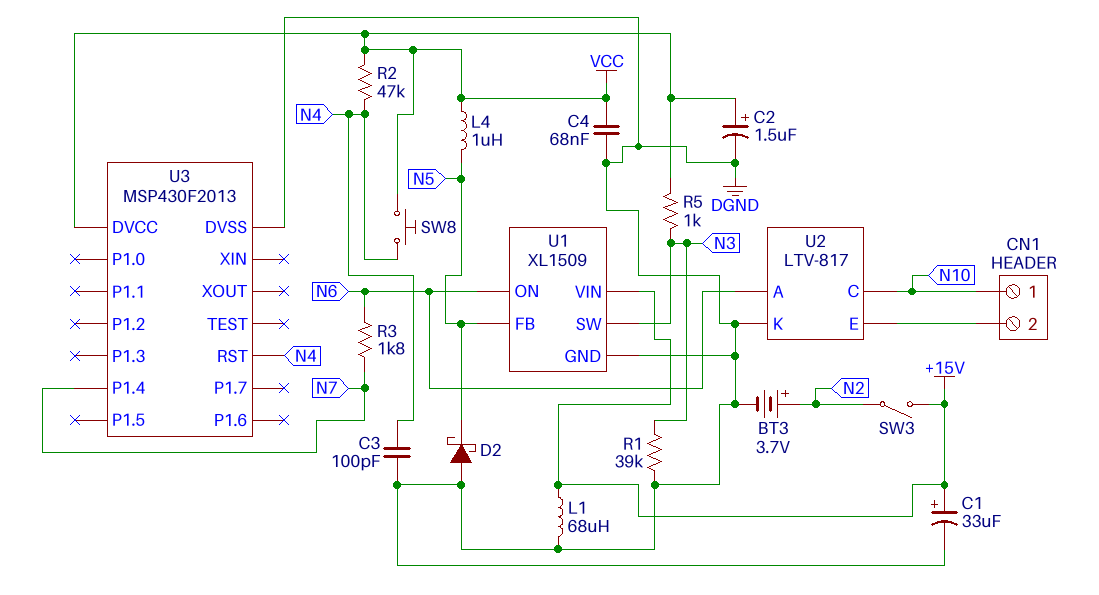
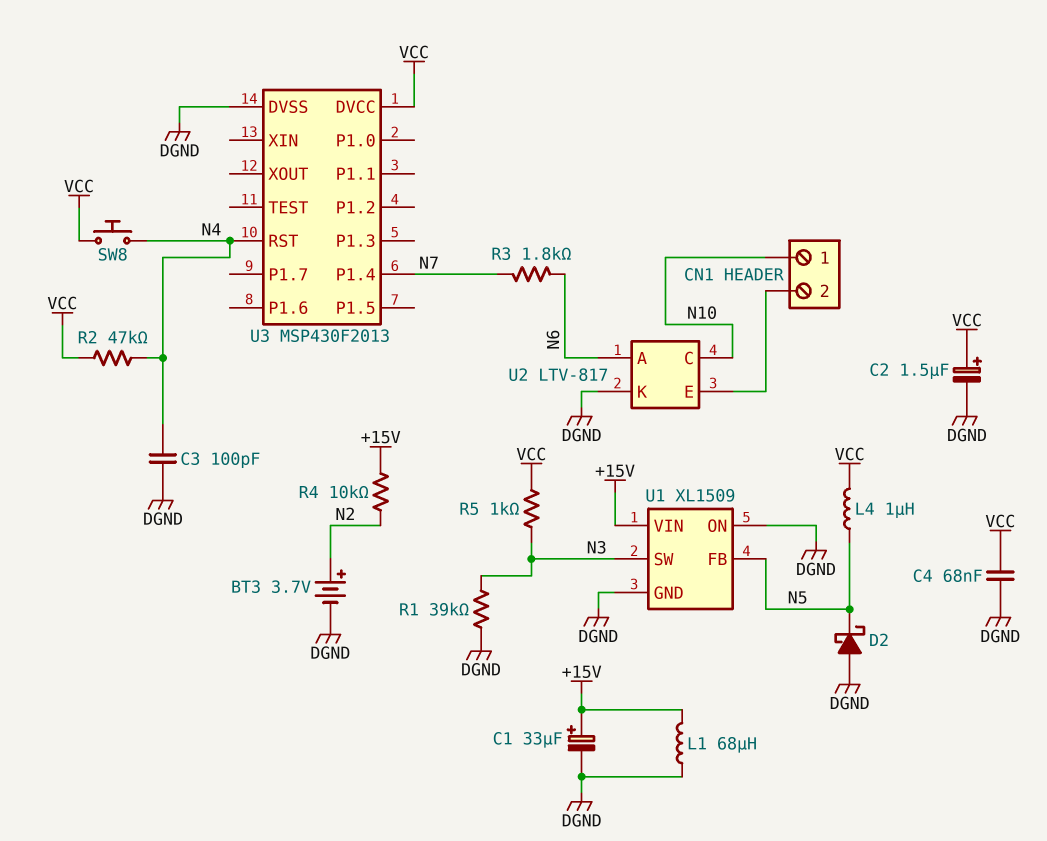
R4: none -> 10k (+15V, N2)
SW3: switch (+15V, N2) -> none
U1 pin ON: N6 -> DGND

